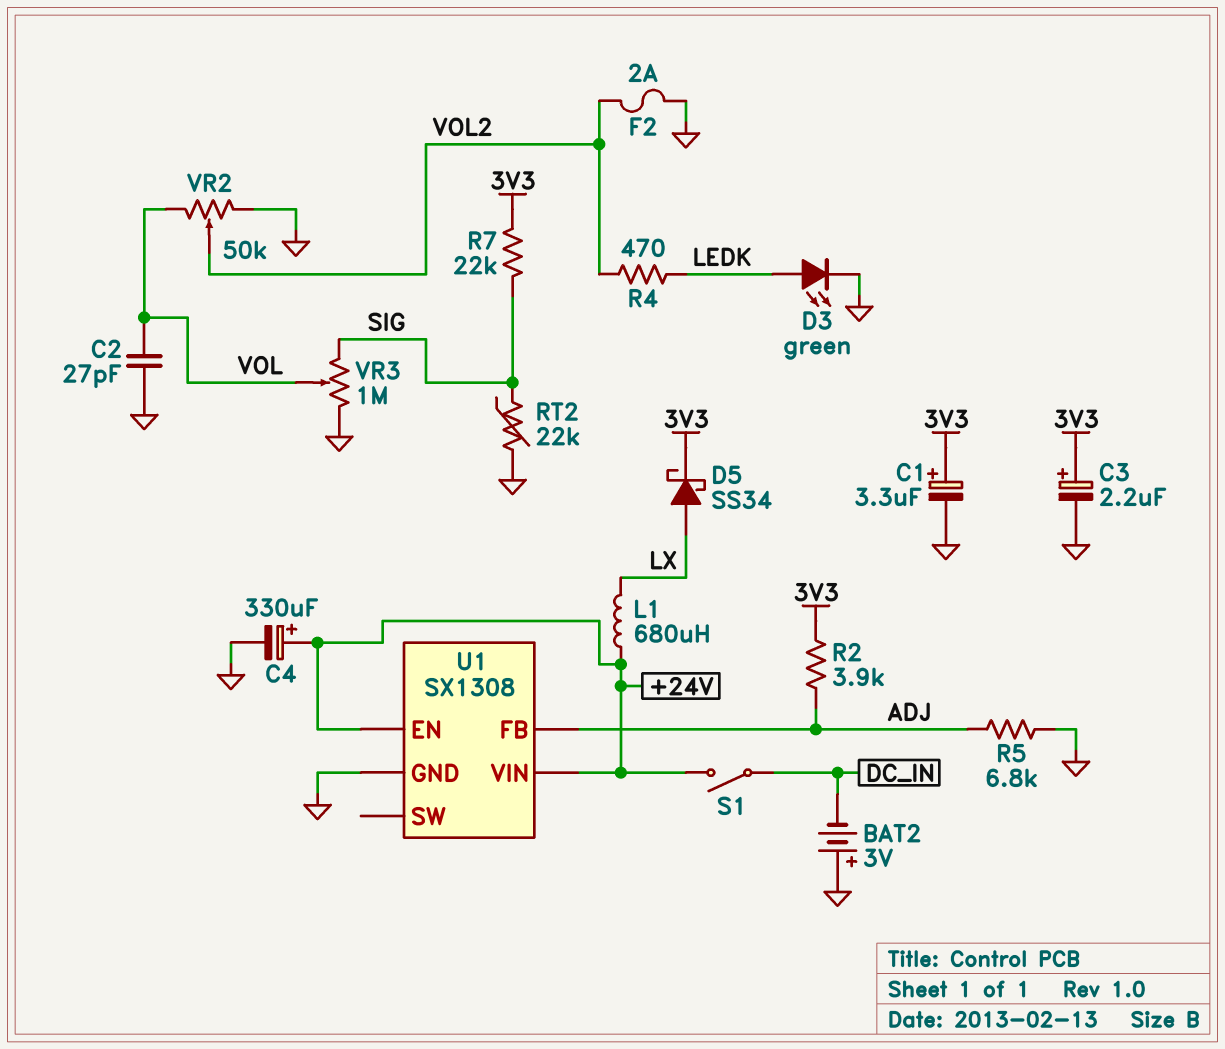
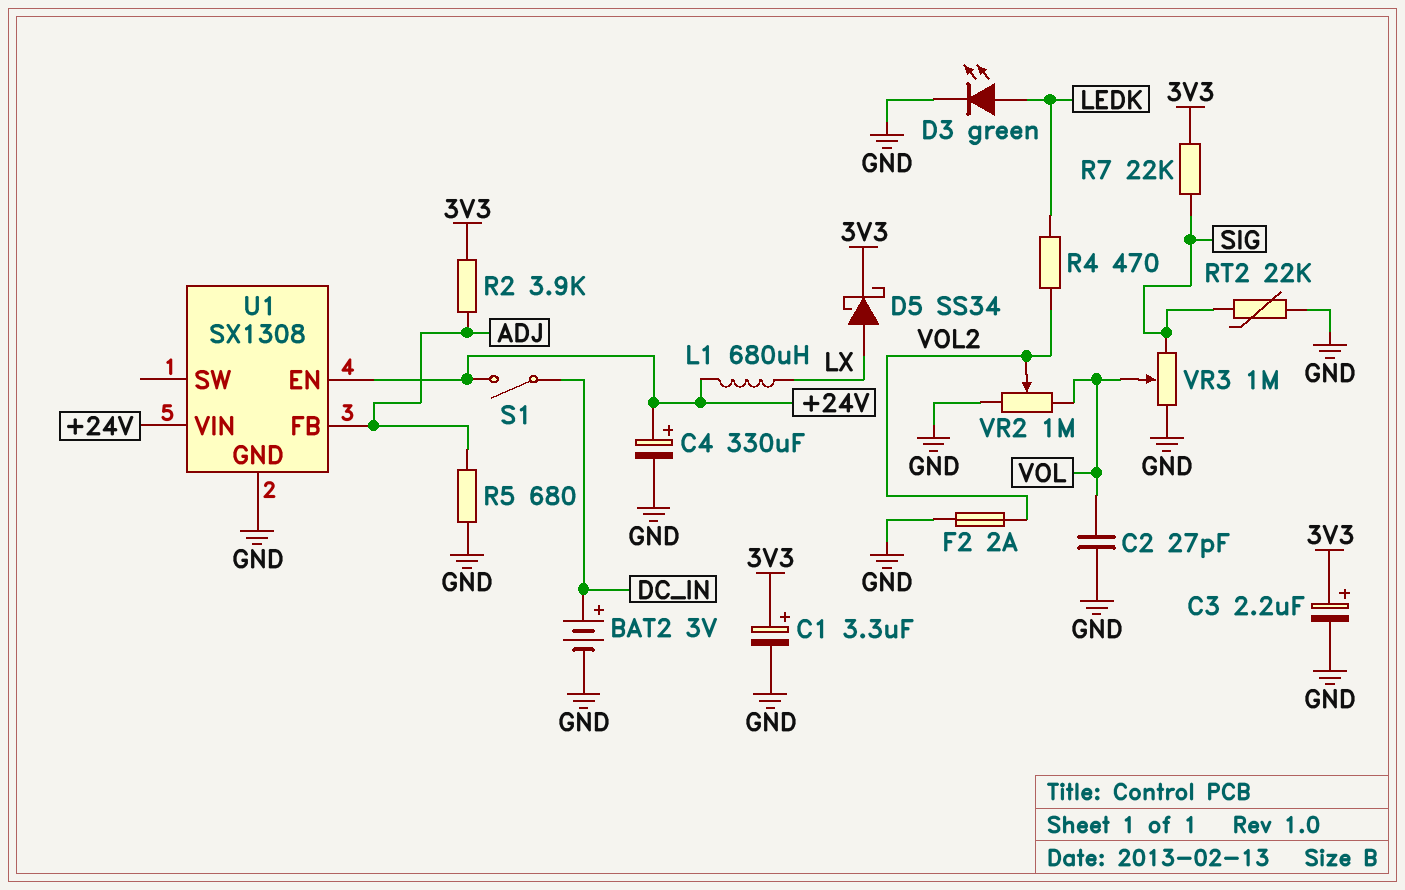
BAT2: 3V (plus GND, minus DC_IN) -> 3V (plus DC_IN, minus GND)
R5: 6.8k (ADJ, GND) -> 680 (ADJ, GND)
VR2: 50k (GND, VOL, wiper VOL2) -> 1M (GND, VOL, wiper VOL2)

